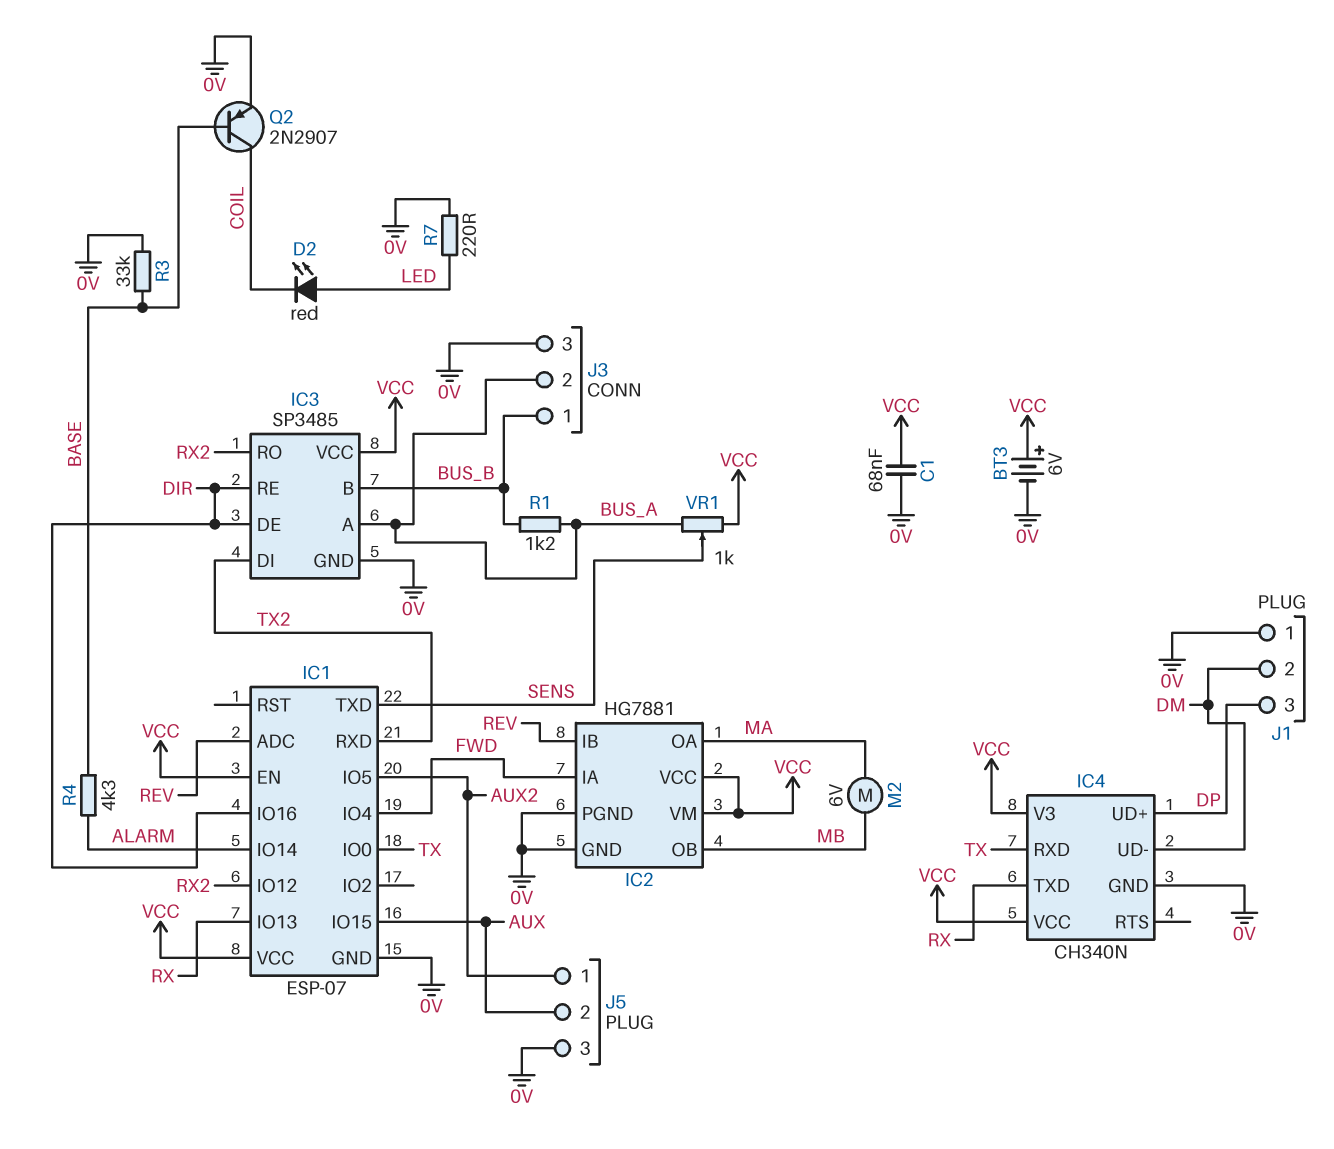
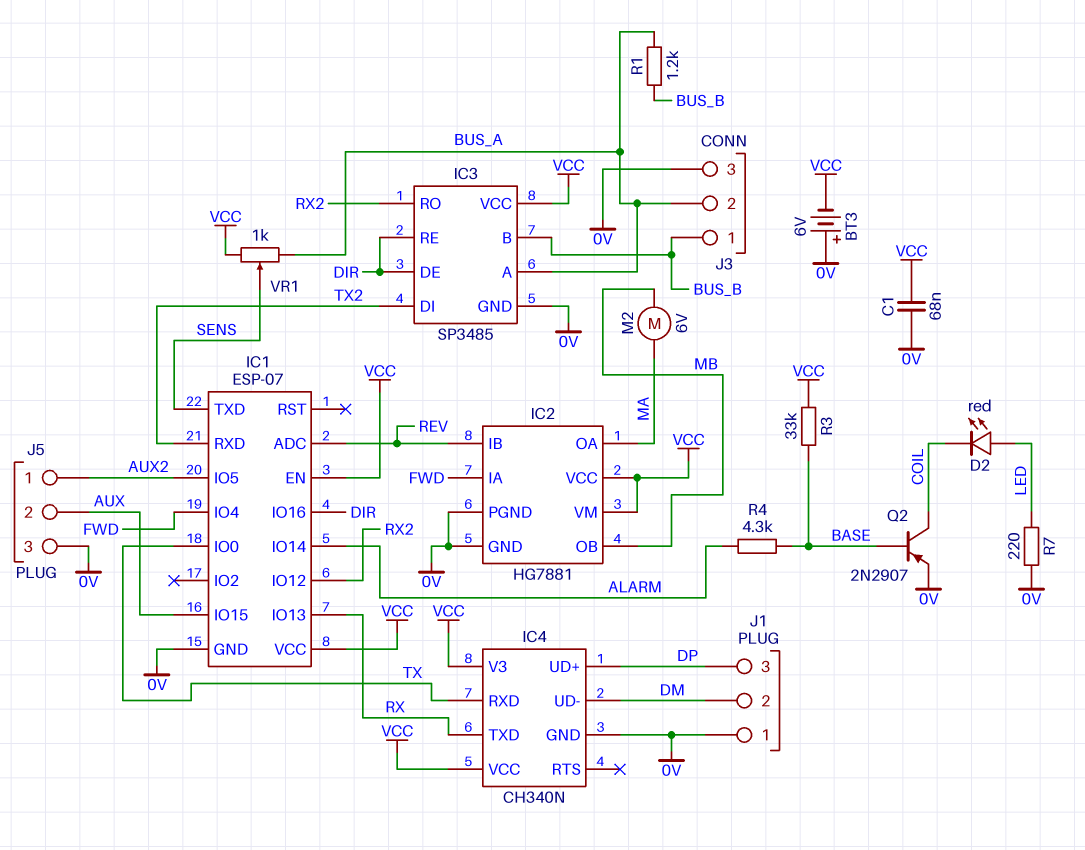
BT3: 6V (plus VCC, minus 0V) -> 6V (plus 0V, minus VCC)
R3: 33k (0V, BASE) -> 33k (BASE, VCC)

